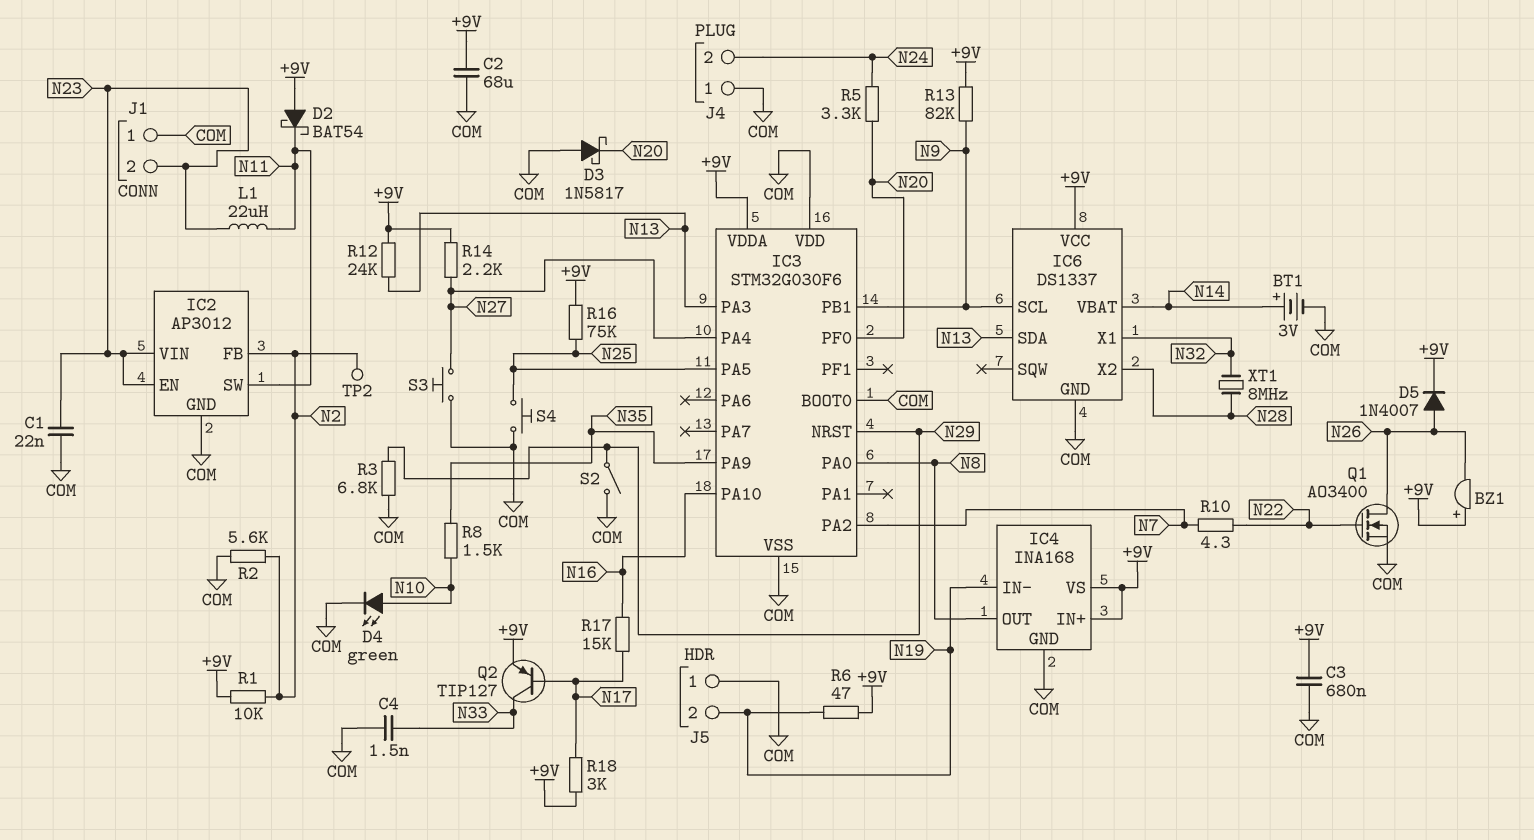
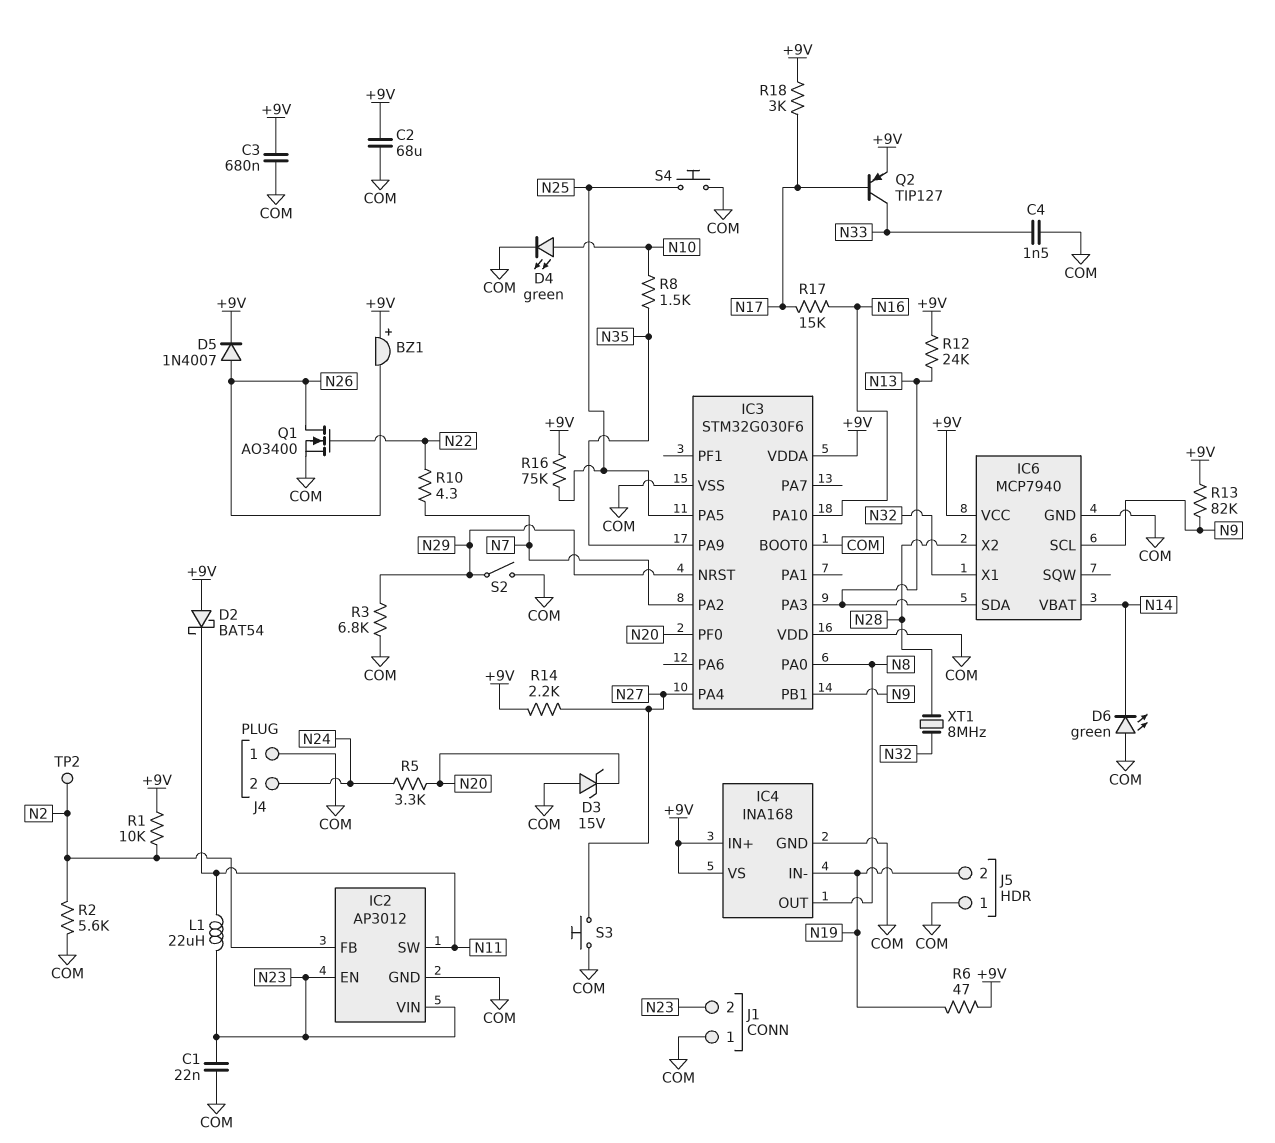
BT1: 3V (plus N14, minus COM) -> none
D3: schottky 1N5817 (A COM, K N20) -> zener 15V (A COM, K N20)
D6: none -> LED green (A COM, K N14)
IC6: DS1337 -> MCP7940

